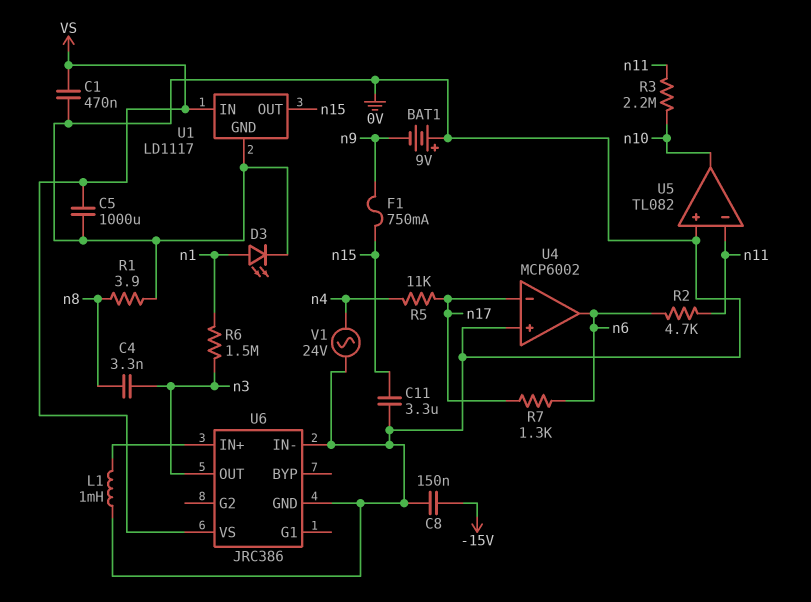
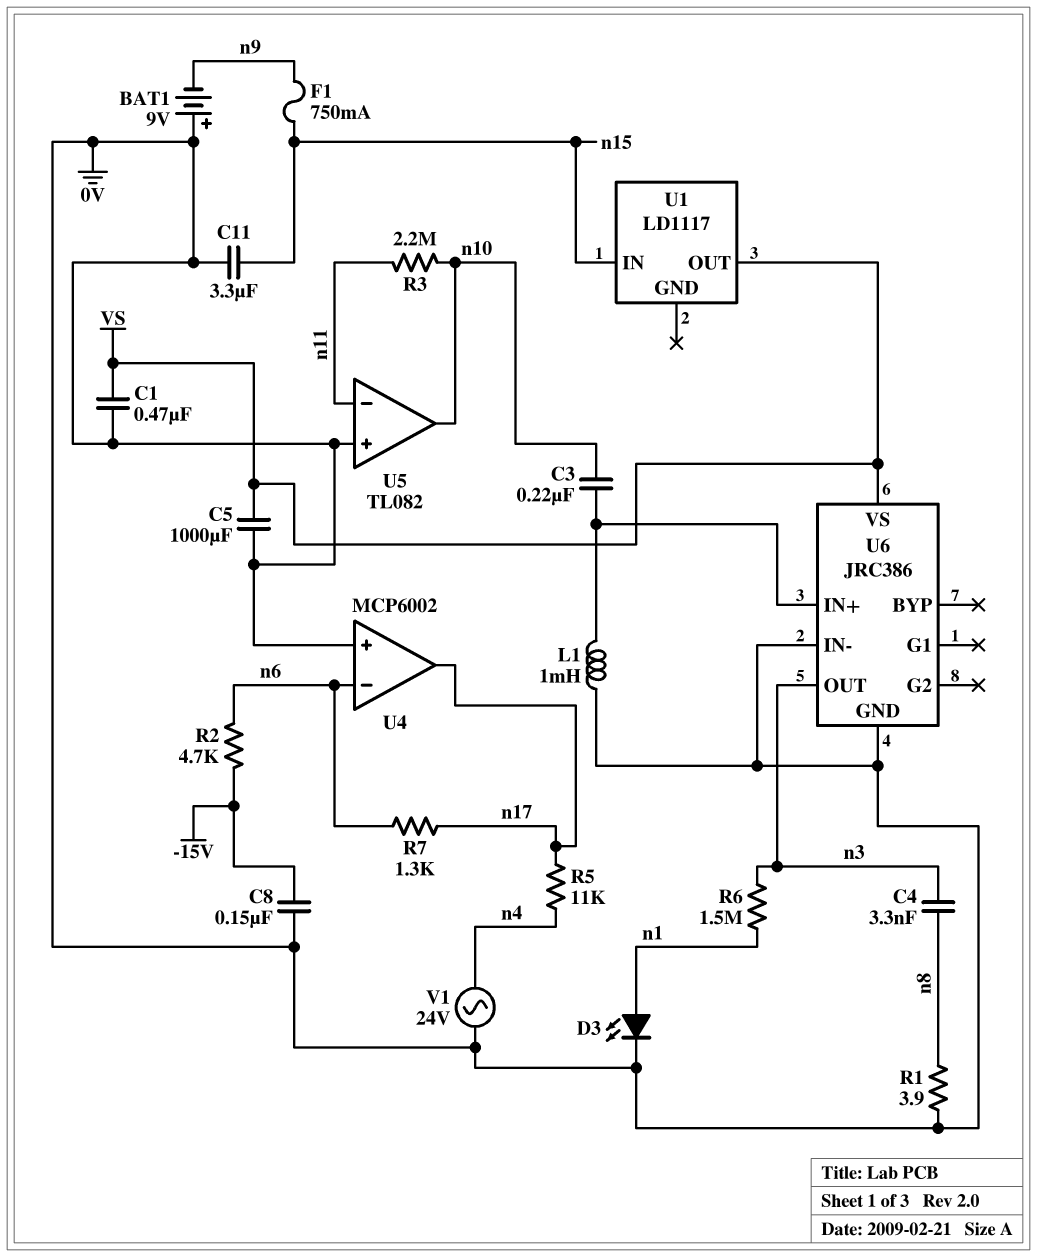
C3: none -> 220nF (U6/IN+, n10)
R2: 4.7k (n6, n11) -> 4.7k (-15V, n6)
U1 pin GND: 0V -> none
U1 pin IN: VS -> n15
U1 pin OUT: n15 -> VS
U4 pin in-: n17 -> n6
U4 pin out: n6 -> n17

